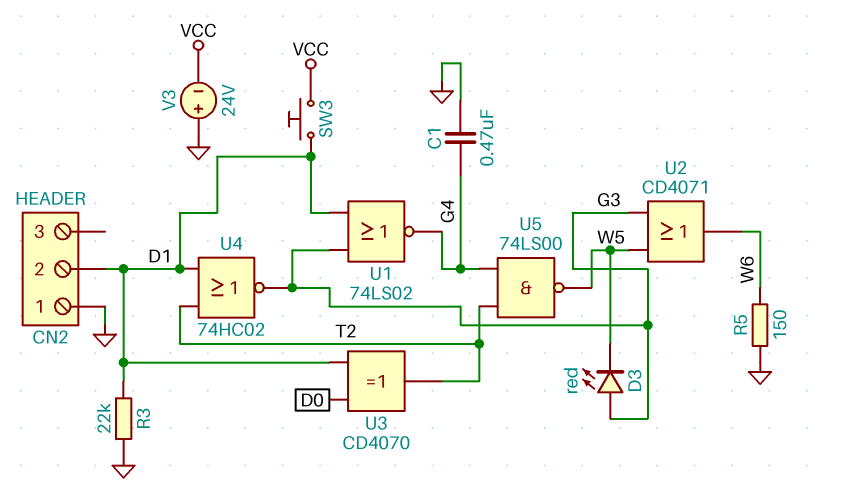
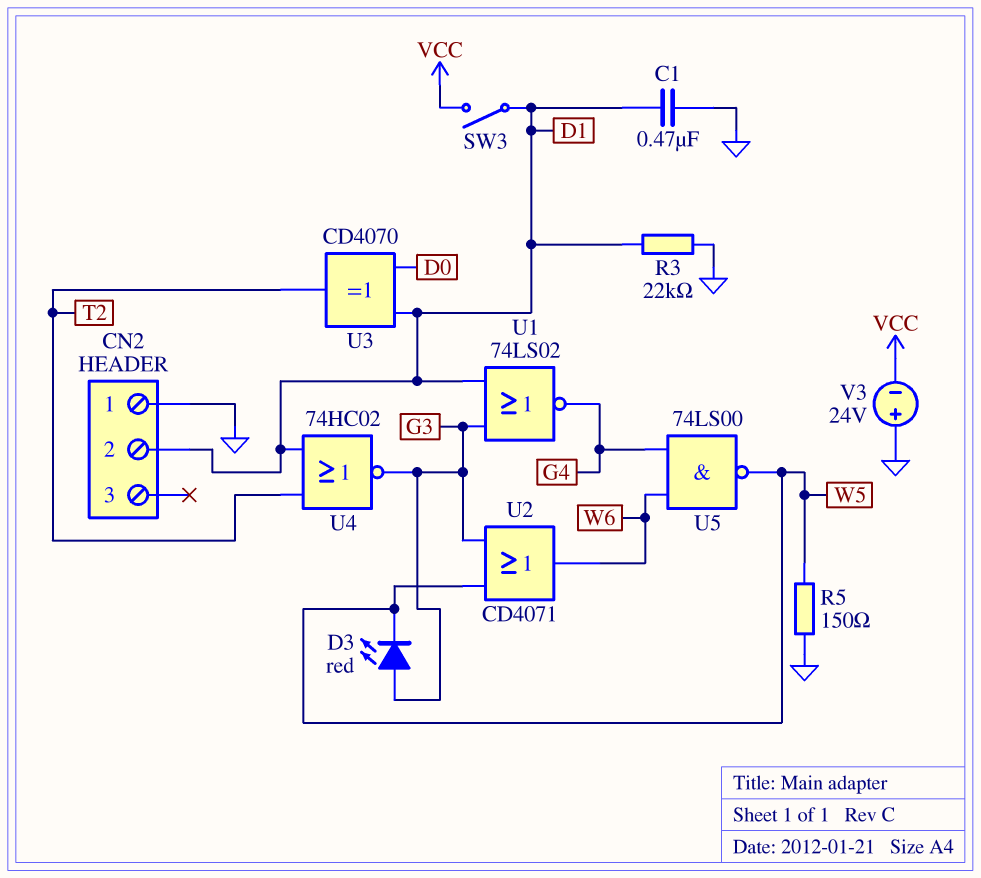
C1: 470nF (G4, GND) -> 470nF (D1, GND)
R5: 150 (GND, W6) -> 150 (GND, W5)
SW3: button (D1, VCC) -> switch (D1, VCC)
U5: NAND 74LS00 (in G4, in T2, out W5) -> NAND 74LS00 (in G4, in W6, out W5)

